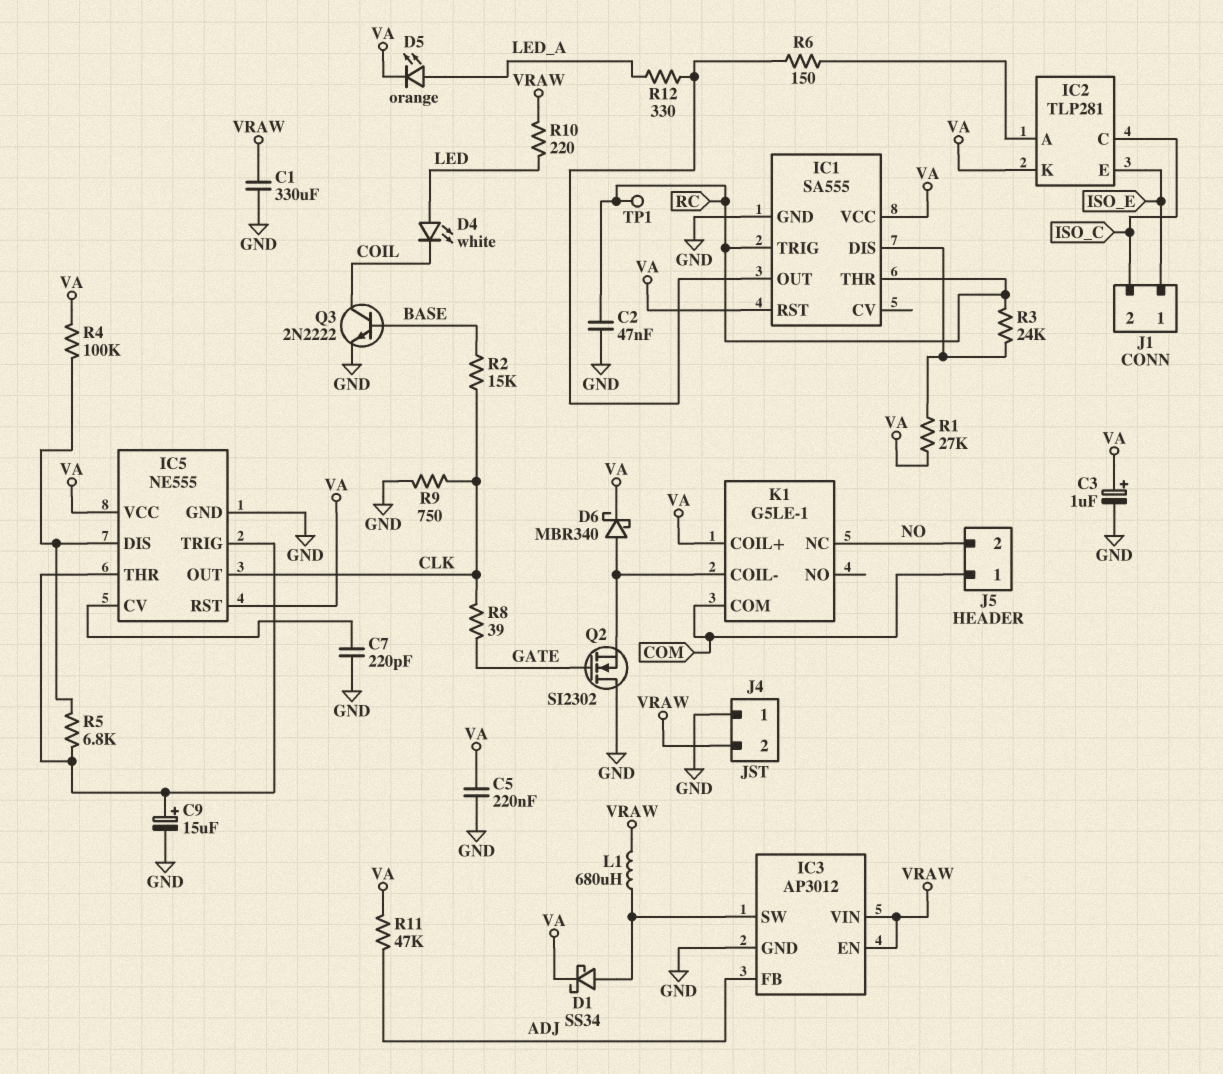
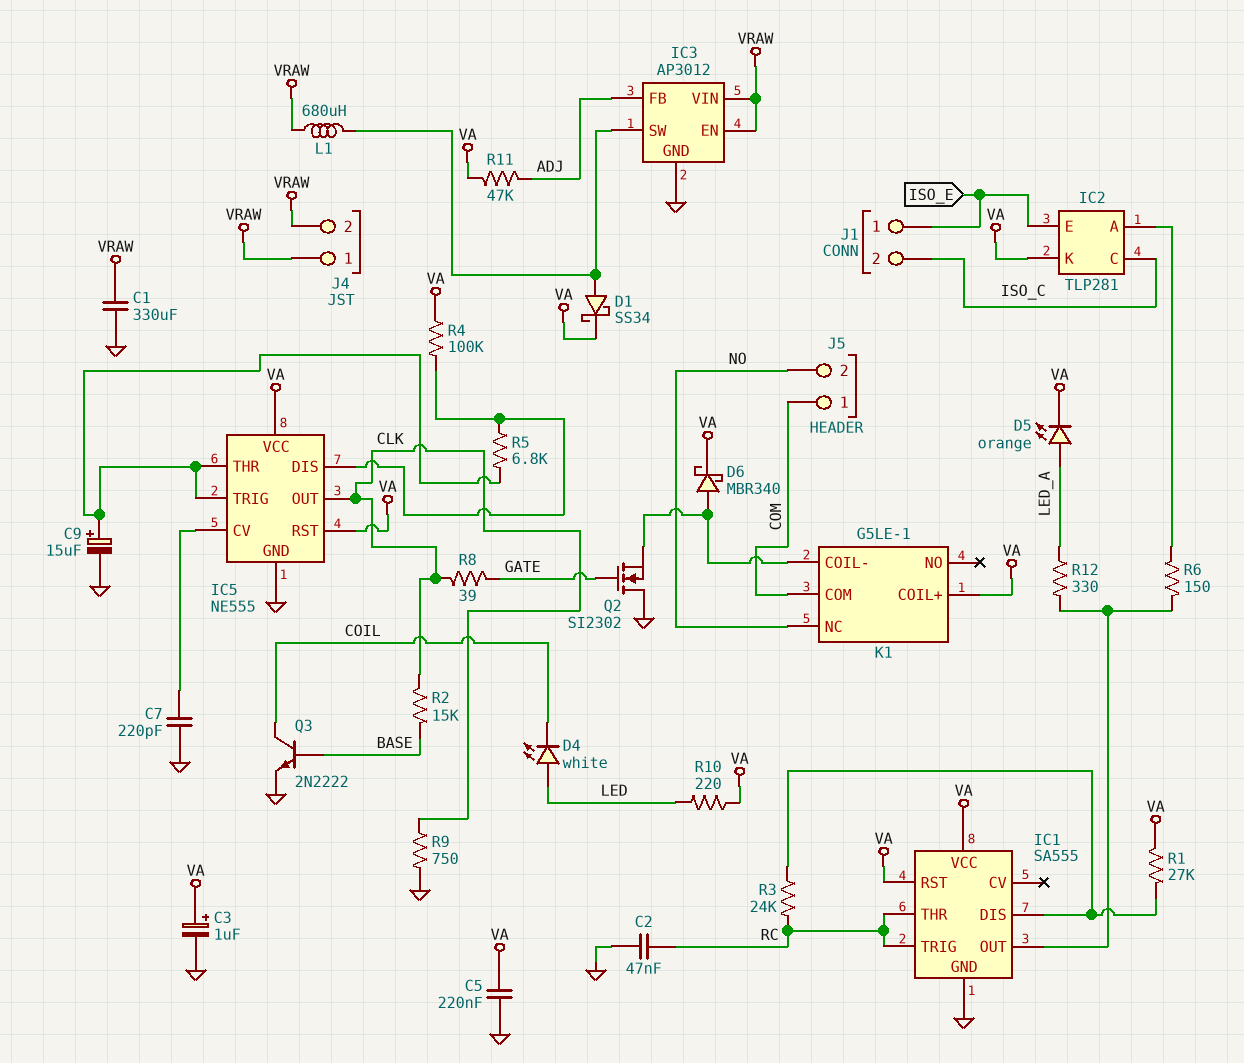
J4 pin 1: GND -> VRAW
R10: 220 (LED, VRAW) -> 220 (LED, VA)
TP1: test point (RC) -> none

